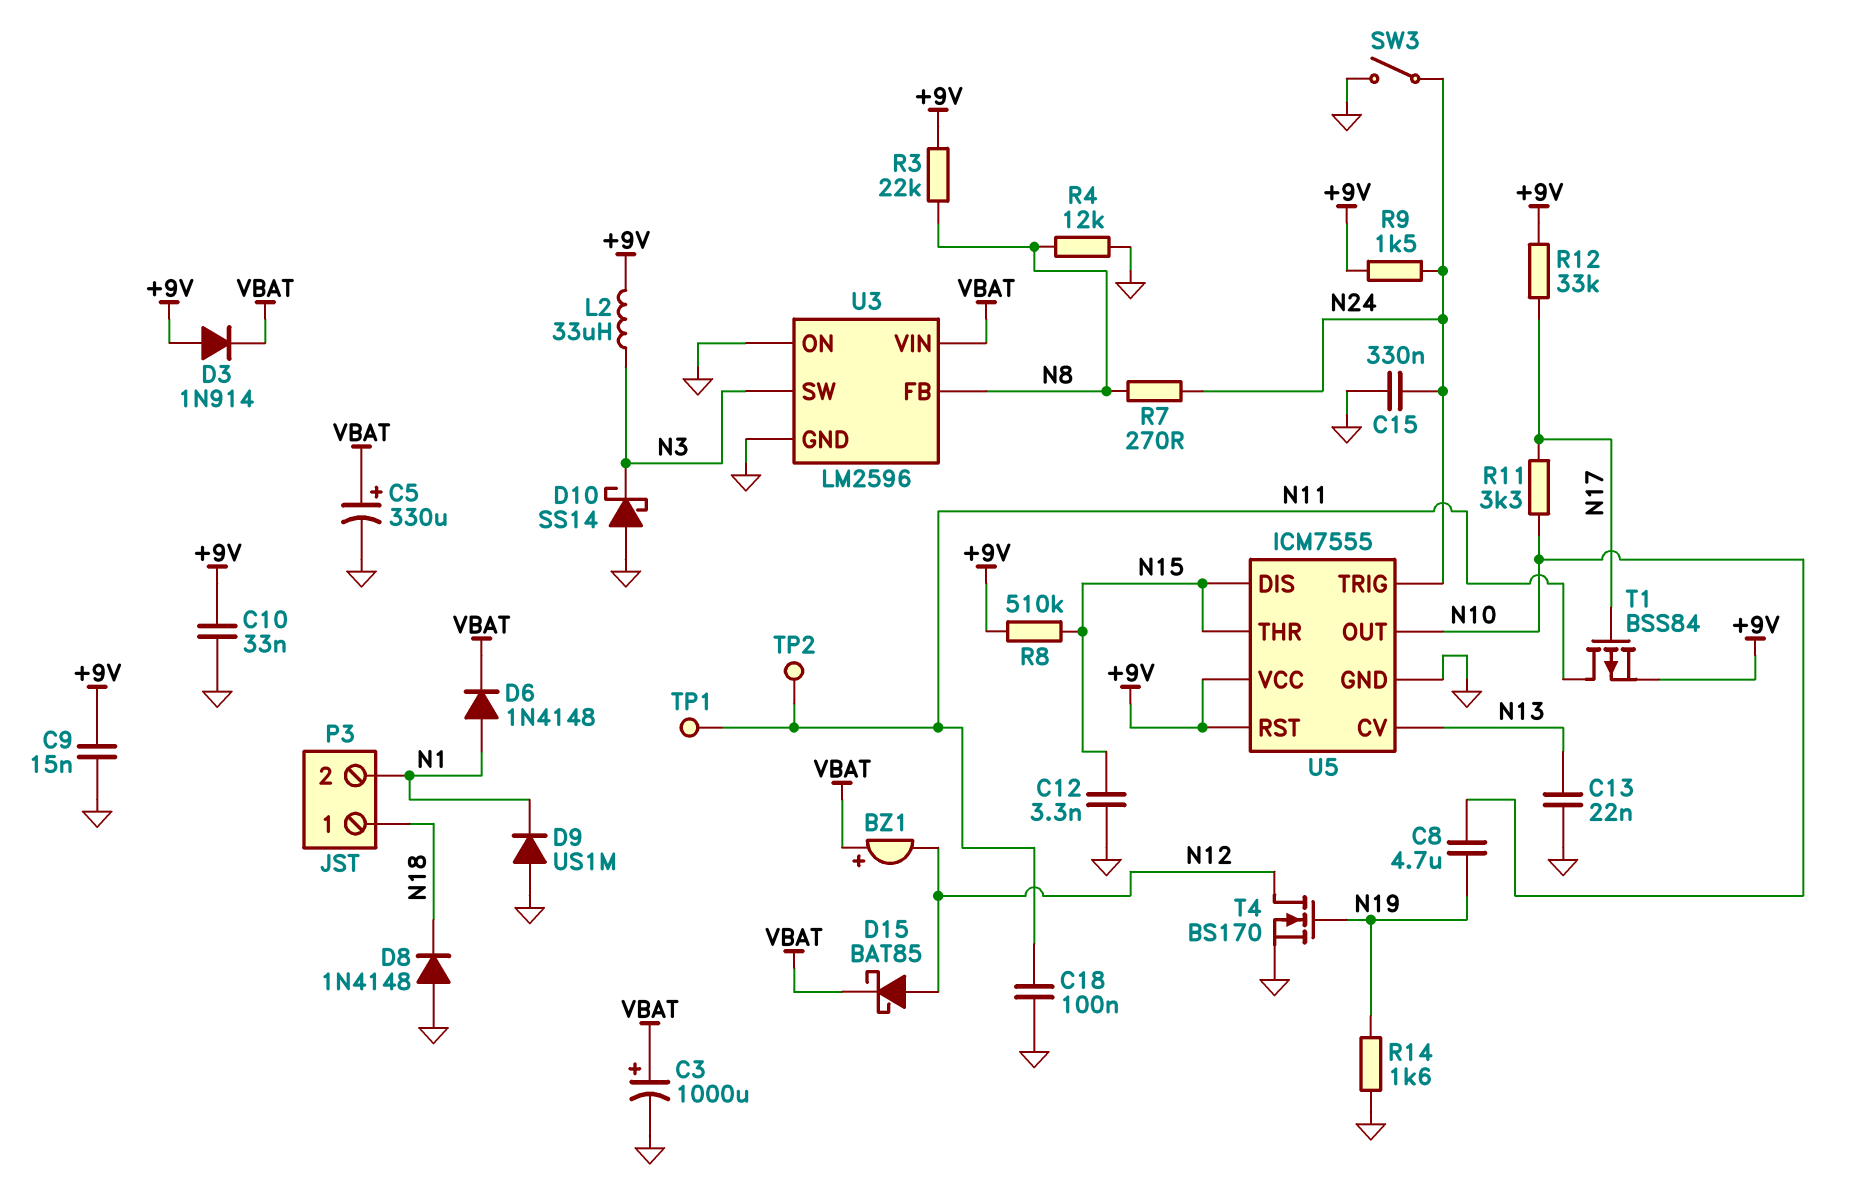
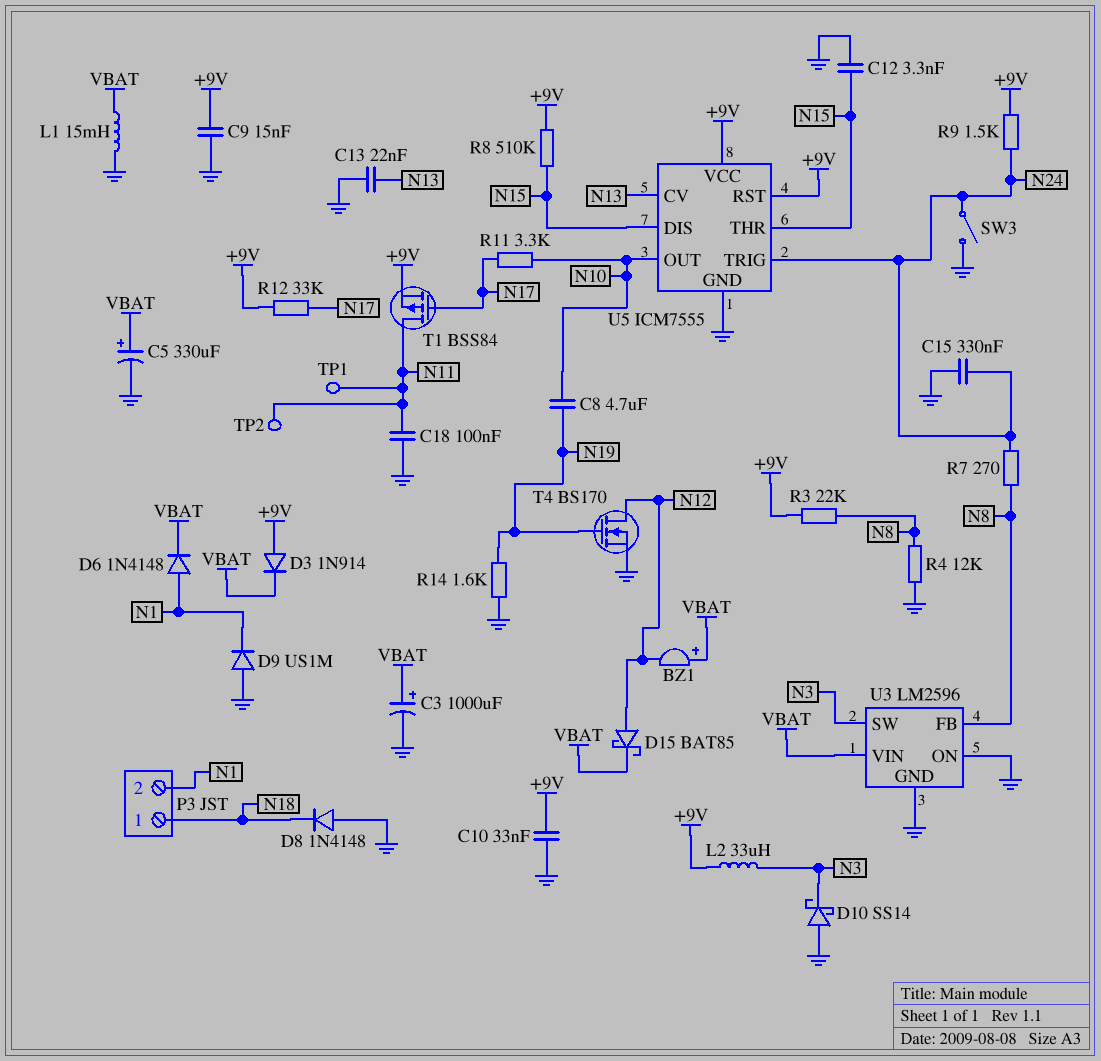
L1: none -> 15mH (GND, VBAT)

